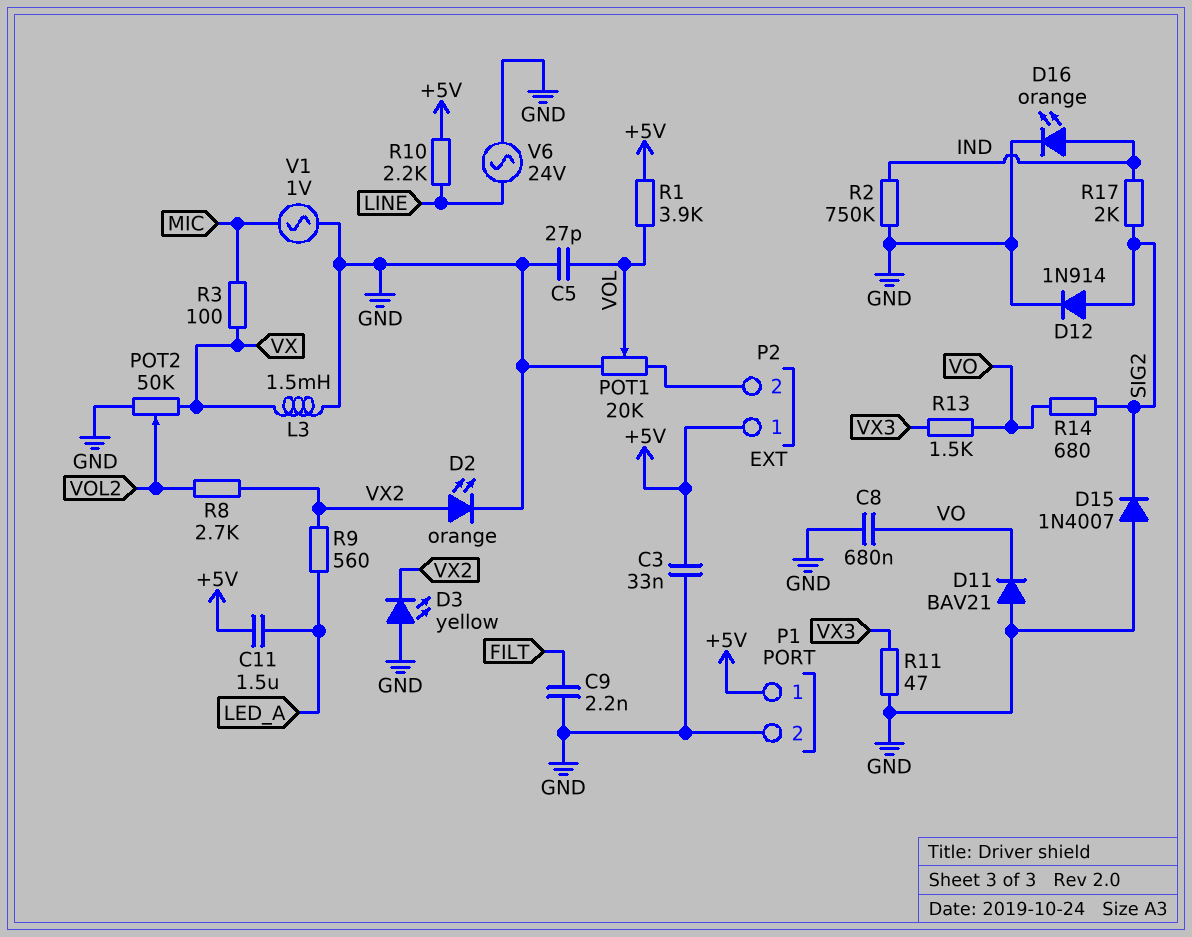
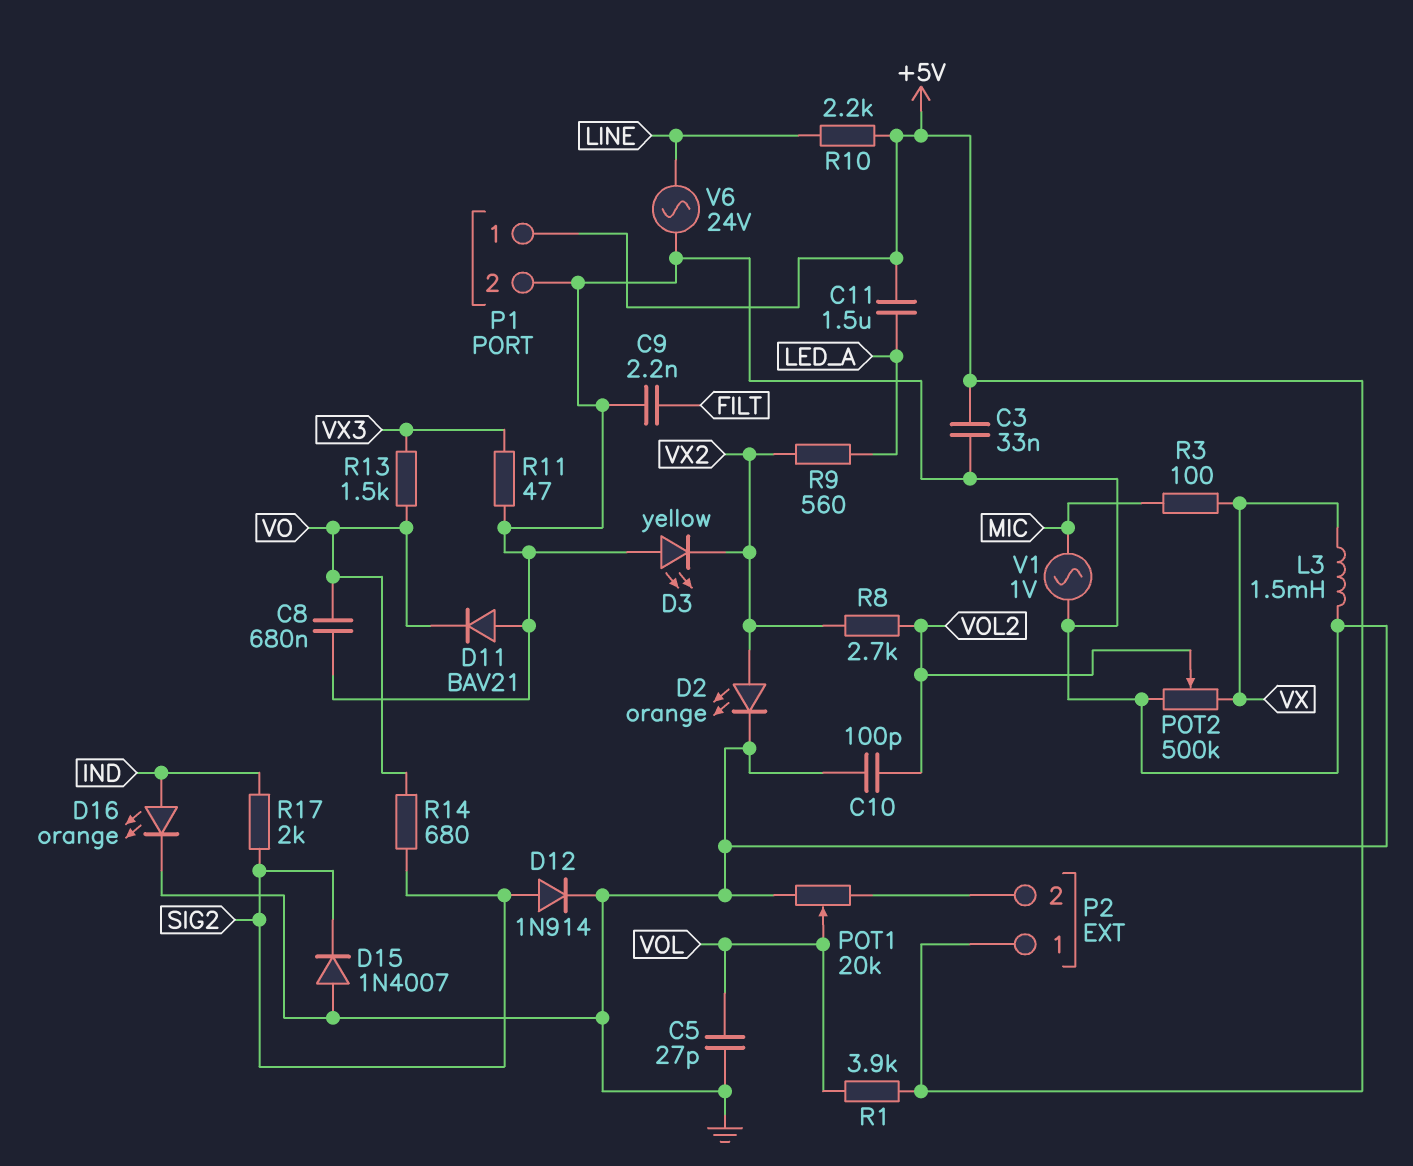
C10: none -> 100pF (GND, VOL2)
POT2: 50k (GND, VX, wiper VOL2) -> 500k (GND, VX, wiper VOL2)
R2: 750k (GND, IND) -> none

